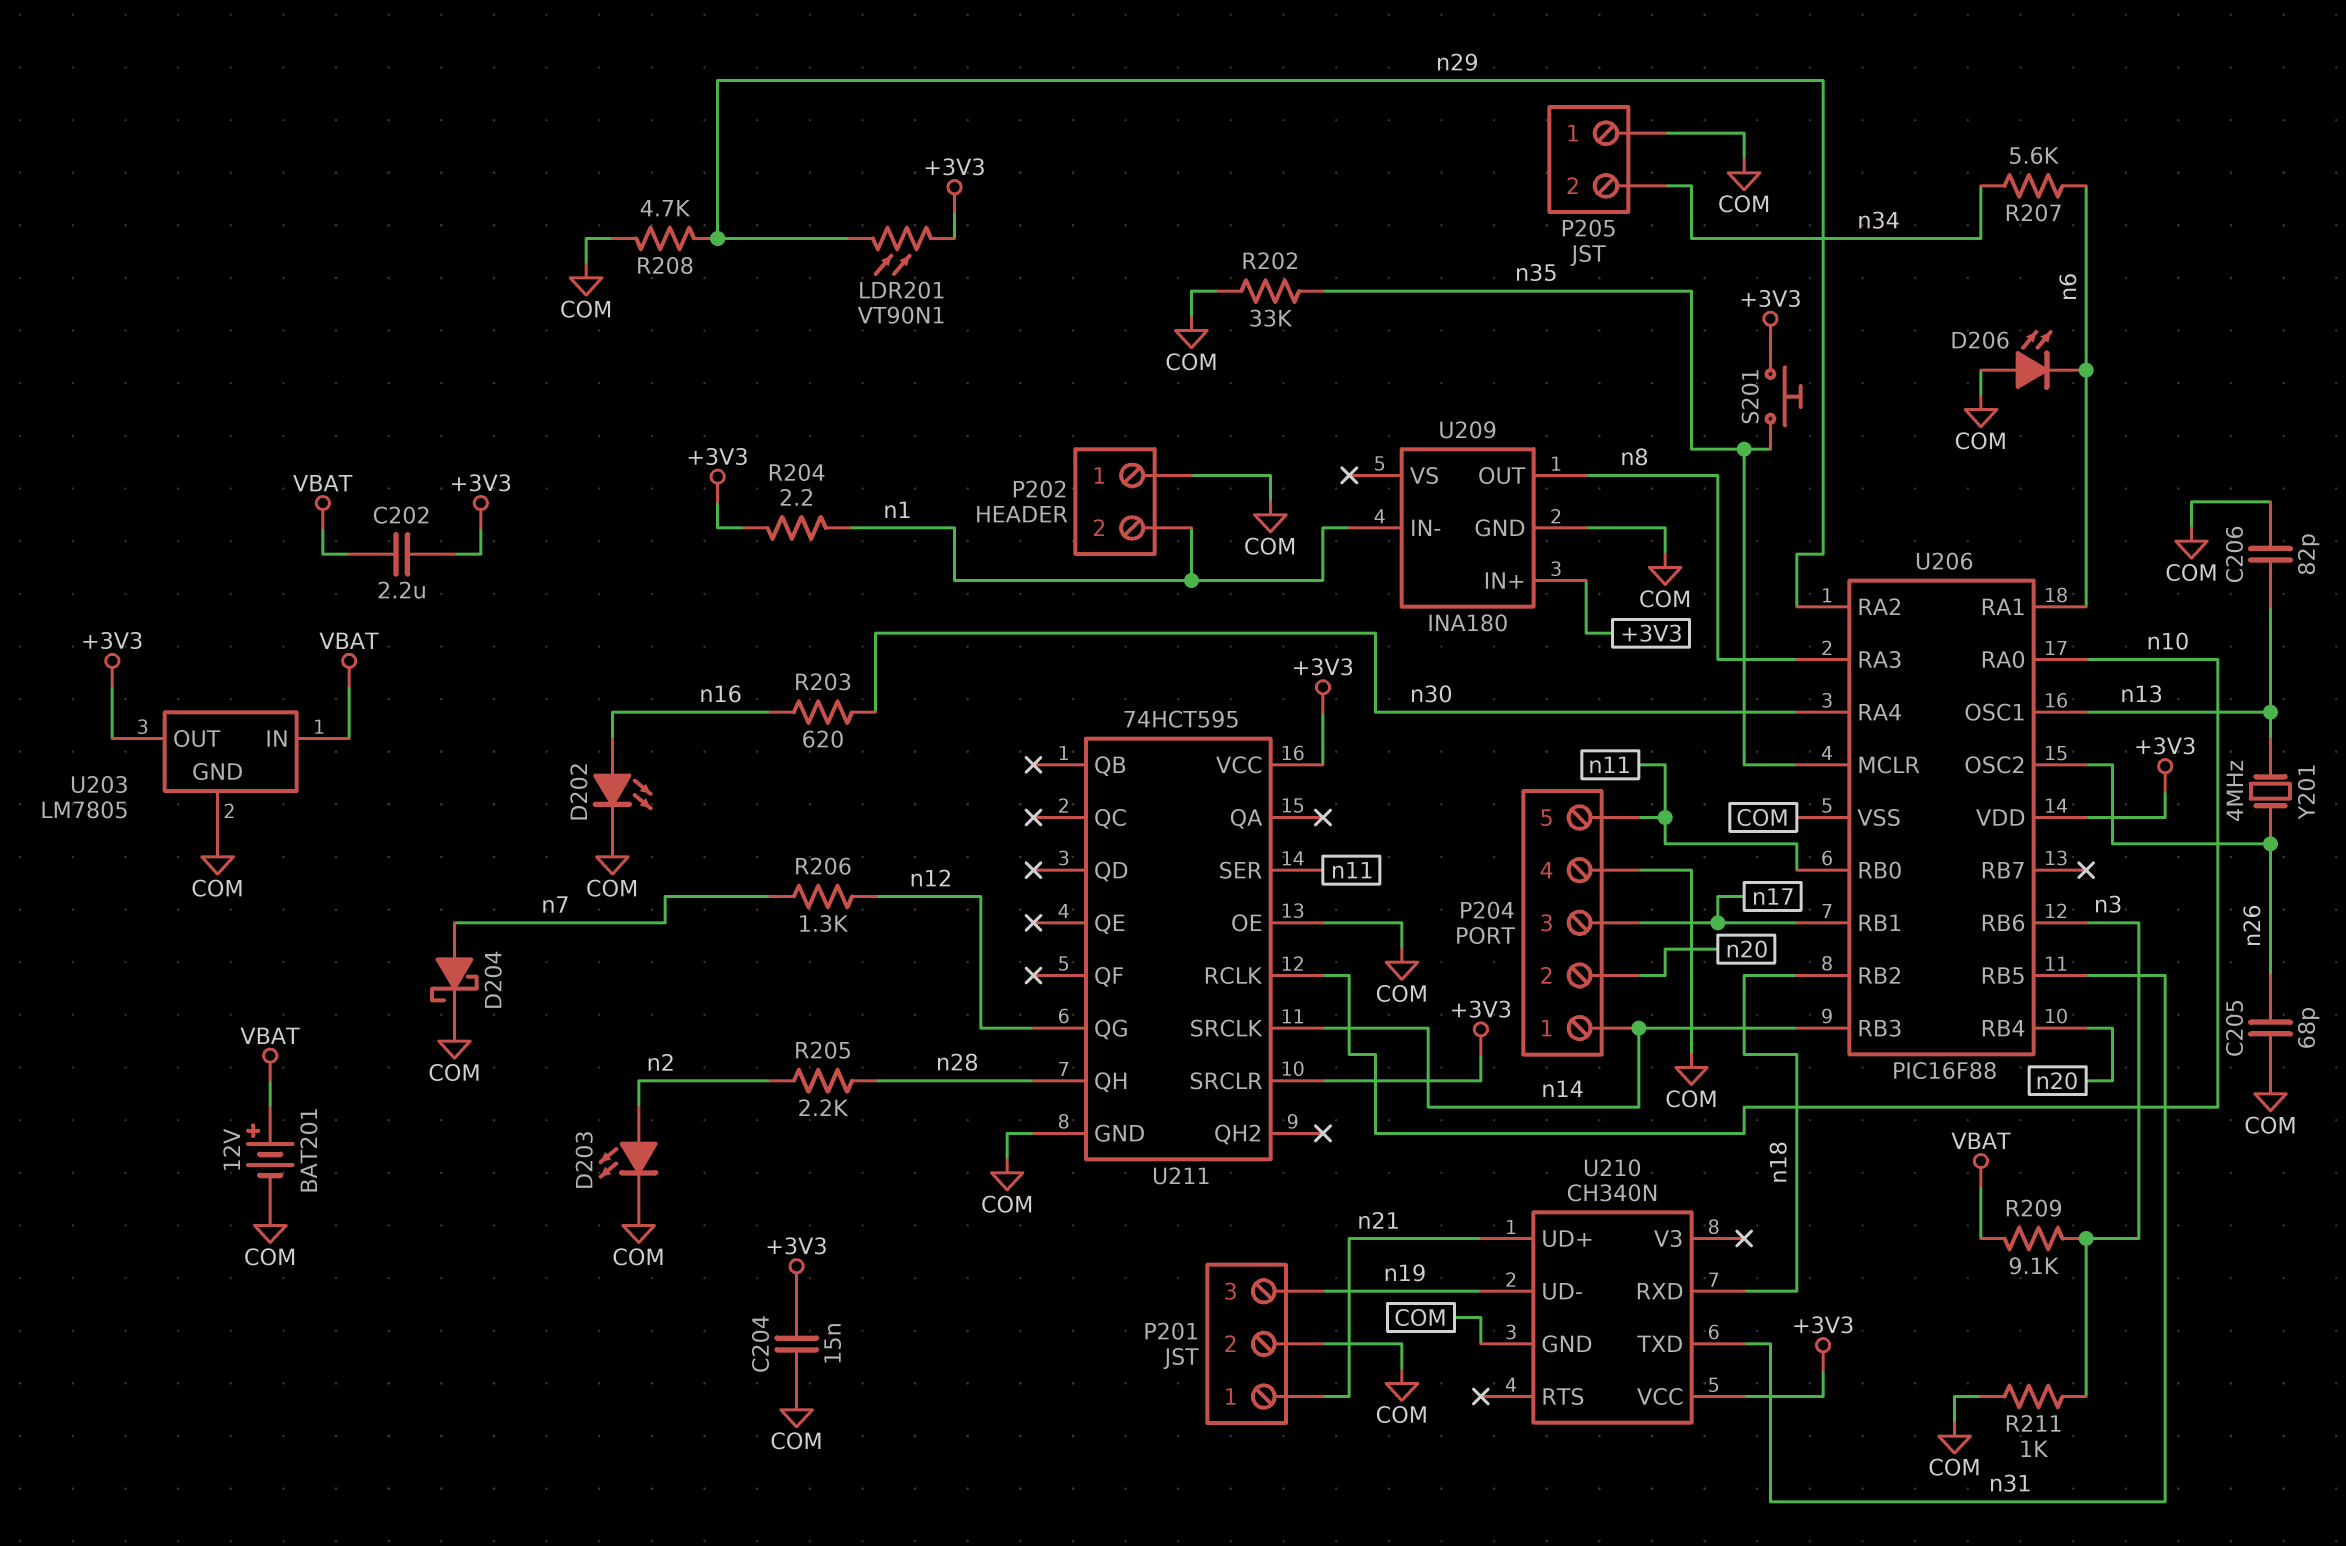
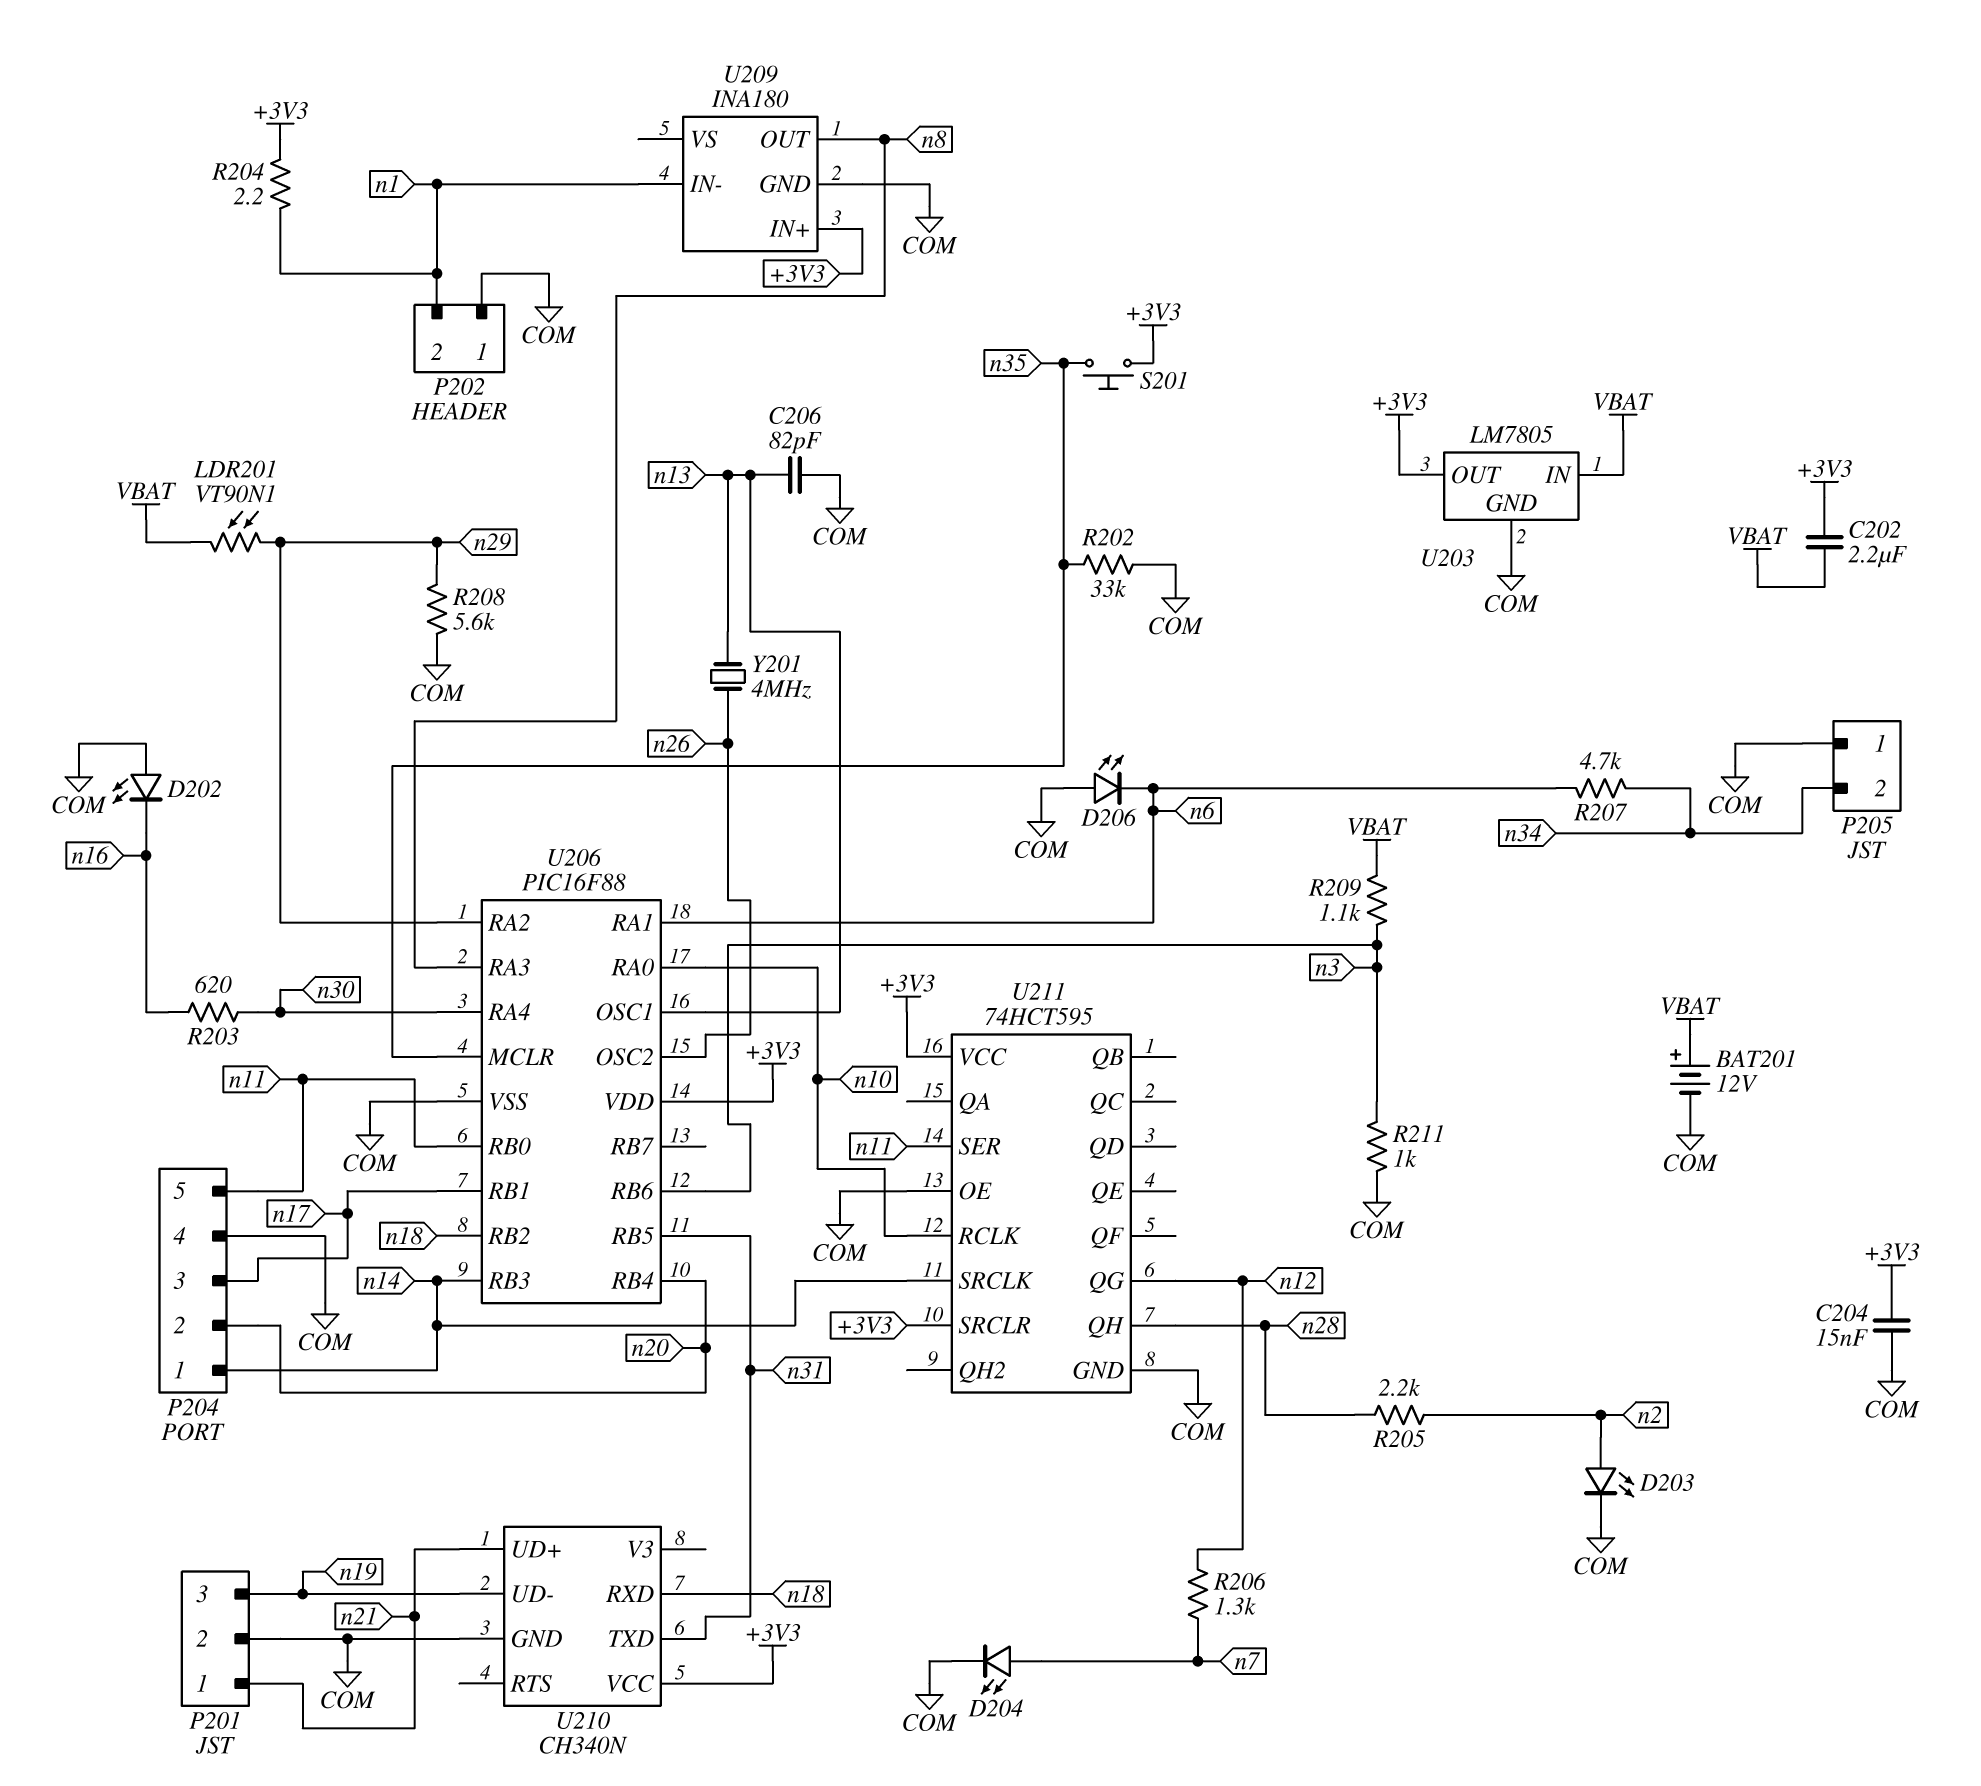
C205: 68pF (COM, n26) -> none
D202: LED (A n16, K COM) -> LED (A COM, K n16)
D204: schottky (A n7, K COM) -> LED (A n7, K COM)
LDR201: VT90N1 (+3V3, n29) -> VT90N1 (VBAT, n29)
R207: 5.6k (n6, n34) -> 4.7k (n6, n34)
R208: 4.7k (COM, n29) -> 5.6k (COM, n29)
R209: 9.1k (VBAT, n3) -> 1.1k (VBAT, n3)

